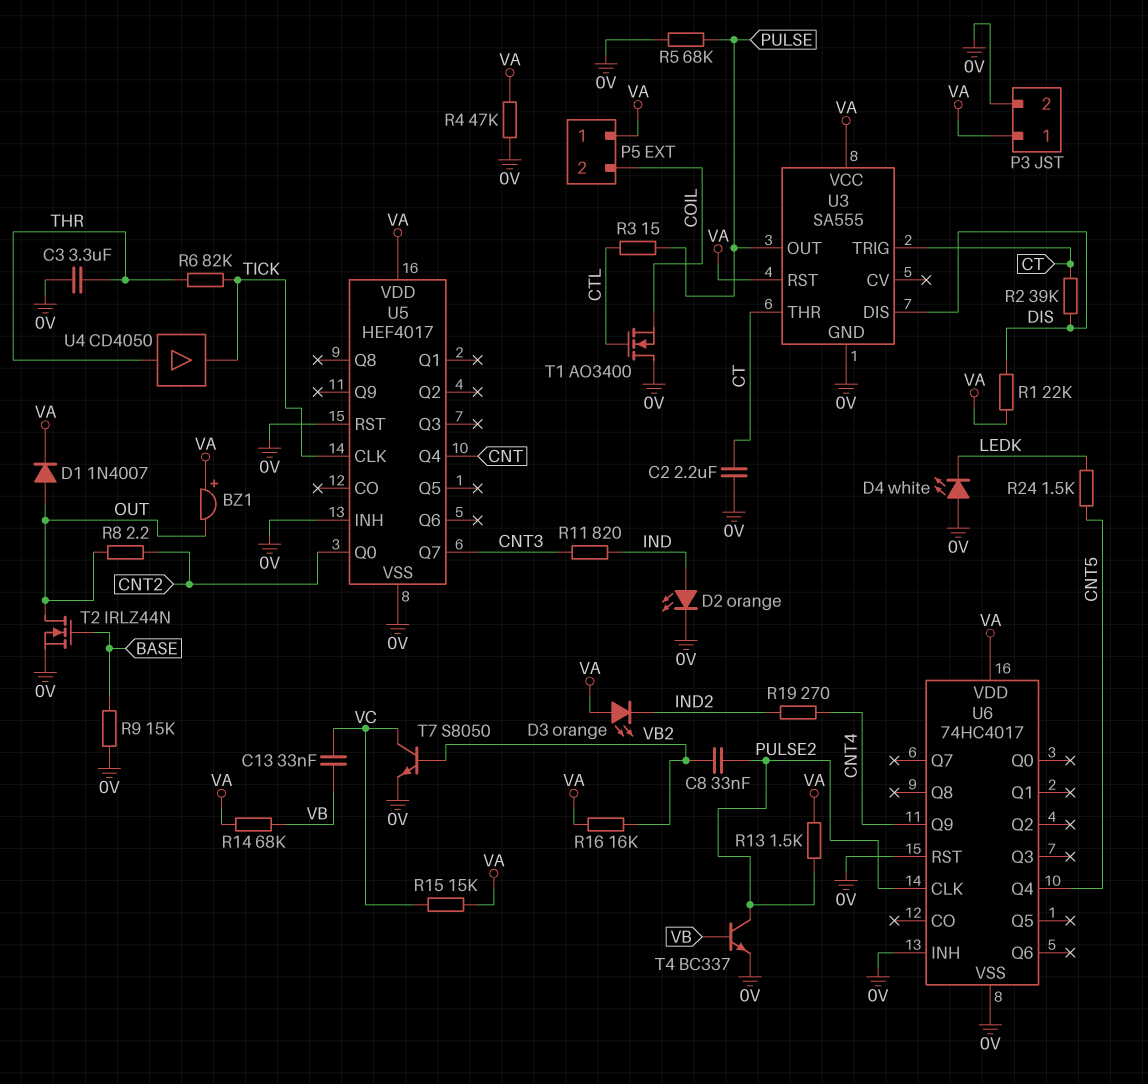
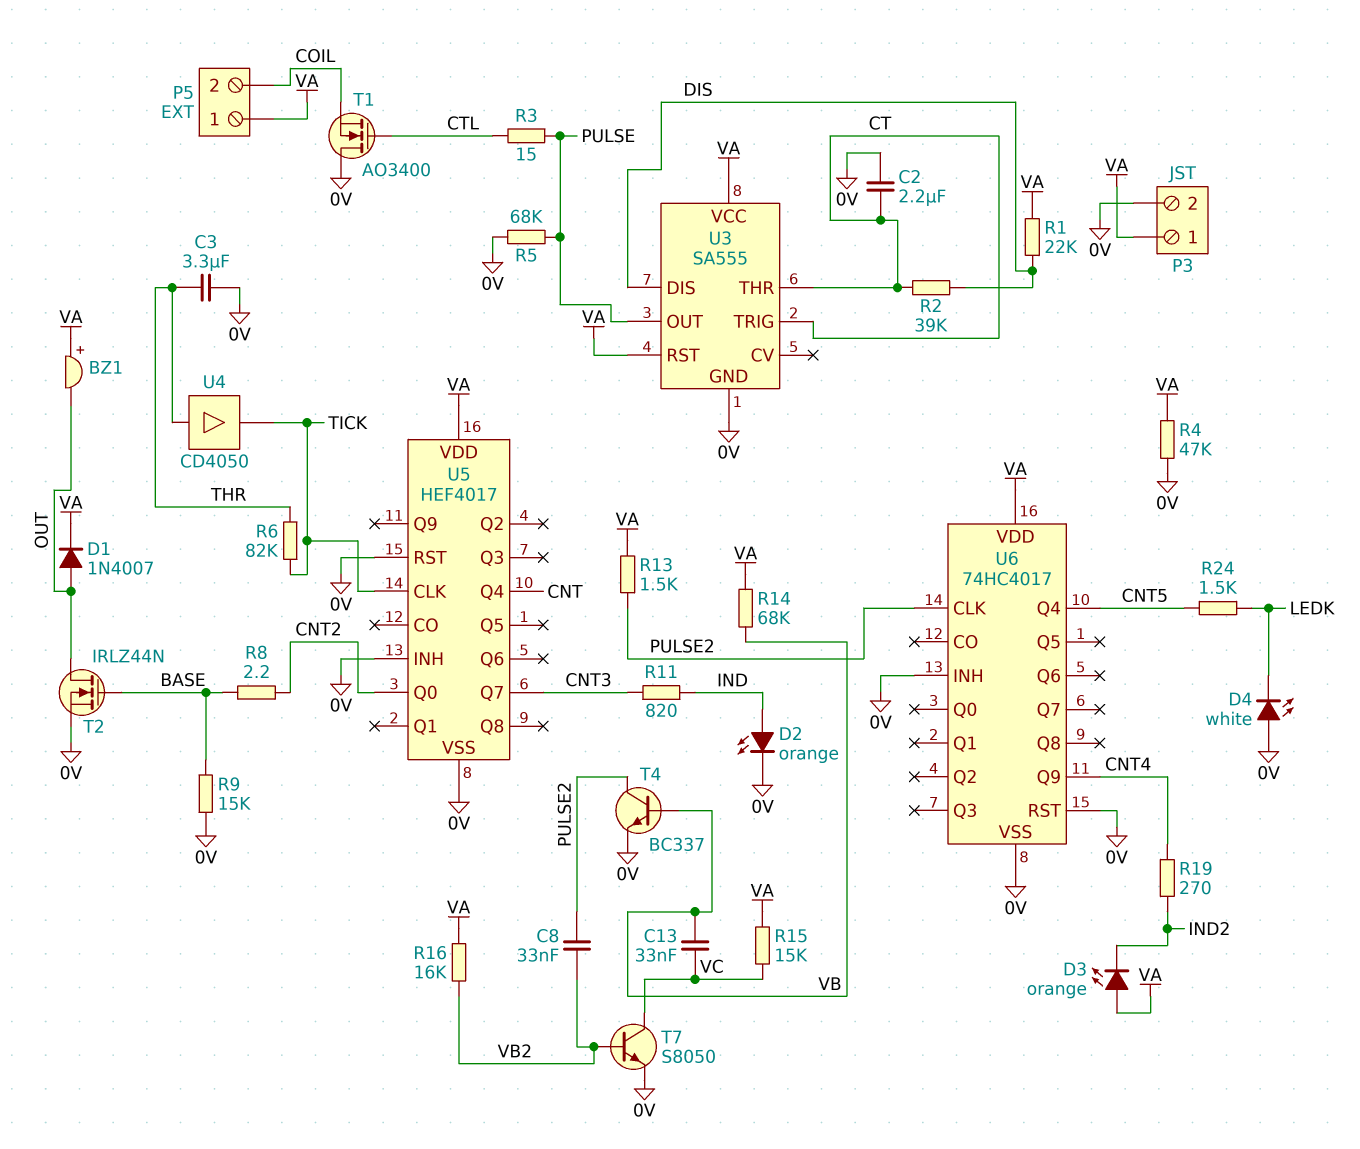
R8: 2.2 (CNT2, OUT) -> 2.2 (BASE, CNT2)

